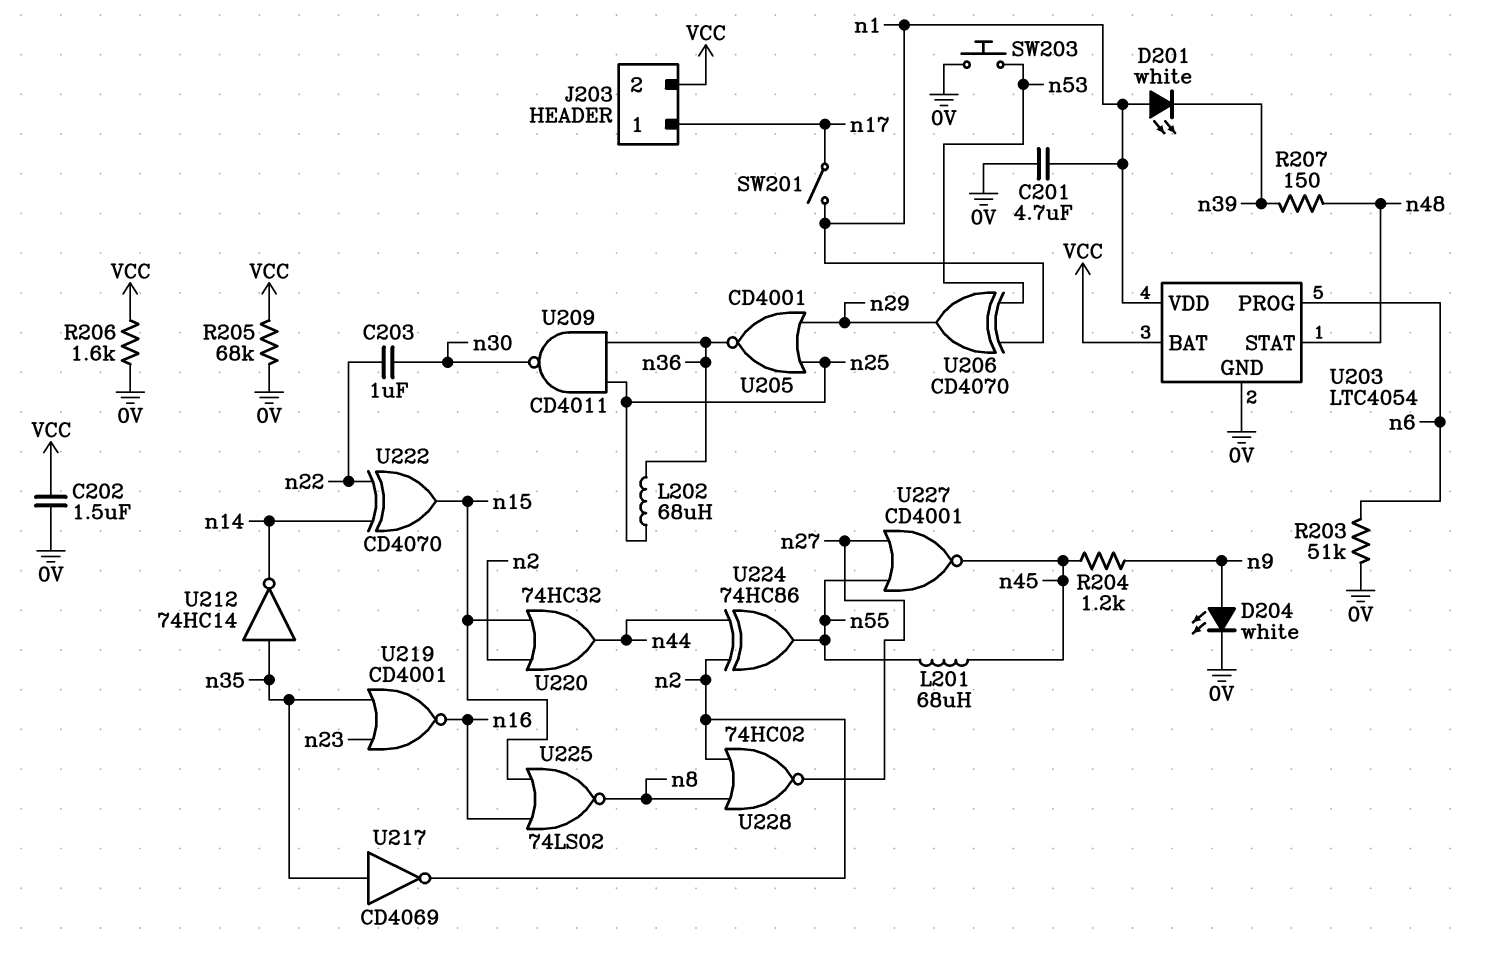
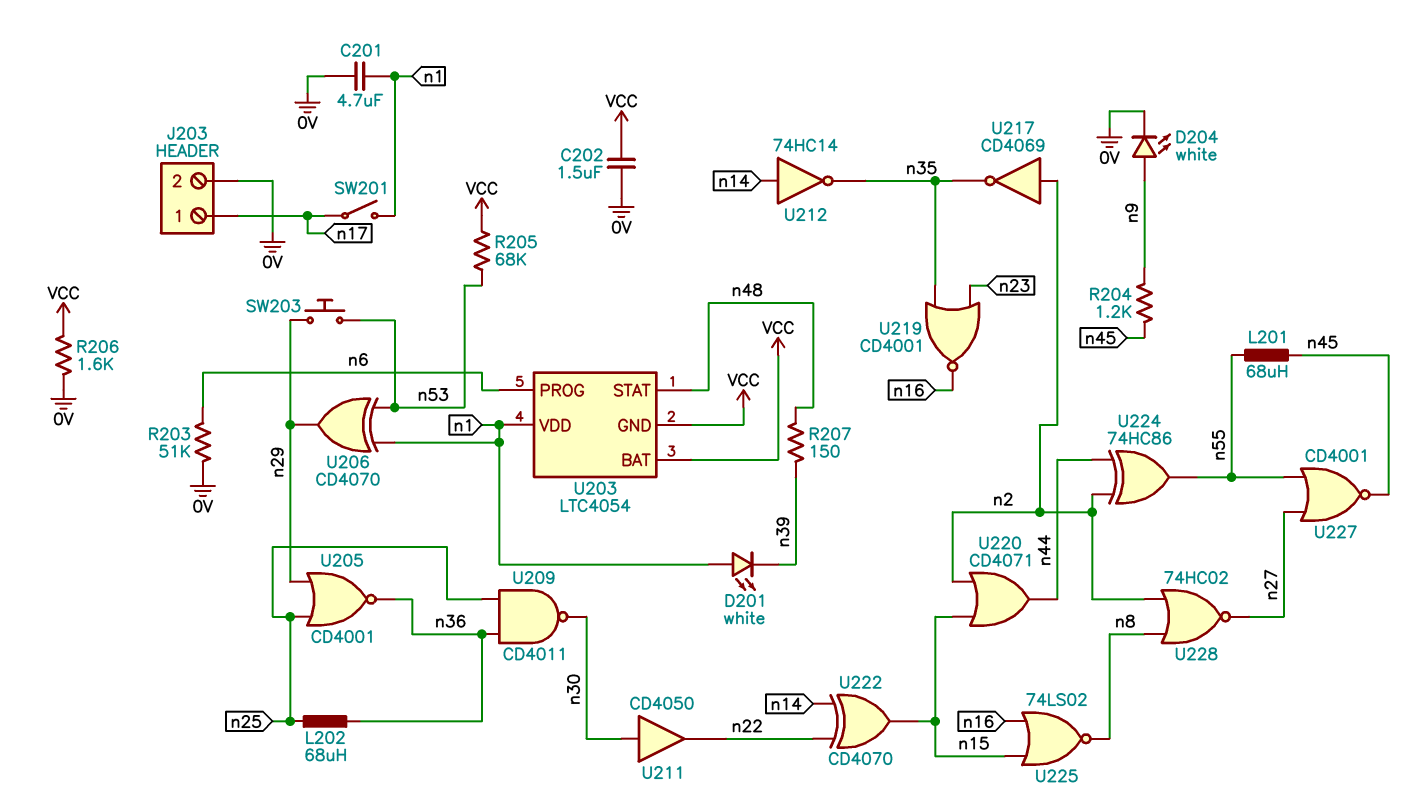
C203: 1uF (n22, n30) -> none
J203 pin 2: VCC -> 0V
R205: 68k (0V, VCC) -> 68k (VCC, n53)
SW203: button (0V, n53) -> button (n29, n53)
U203 pin GND: 0V -> VCC
U211: none -> buffer CD4050 (in n30, out n22)
U212: NOT 74HC14 (in n35, out n14) -> NOT 74HC14 (in n14, out n35)
U217: NOT CD4069 (in n35, out n2) -> NOT CD4069 (in n2, out n35)
U220: OR 74HC32 (in n2, in n15, out n44) -> OR CD4071 (in n2, in n15, out n44)

